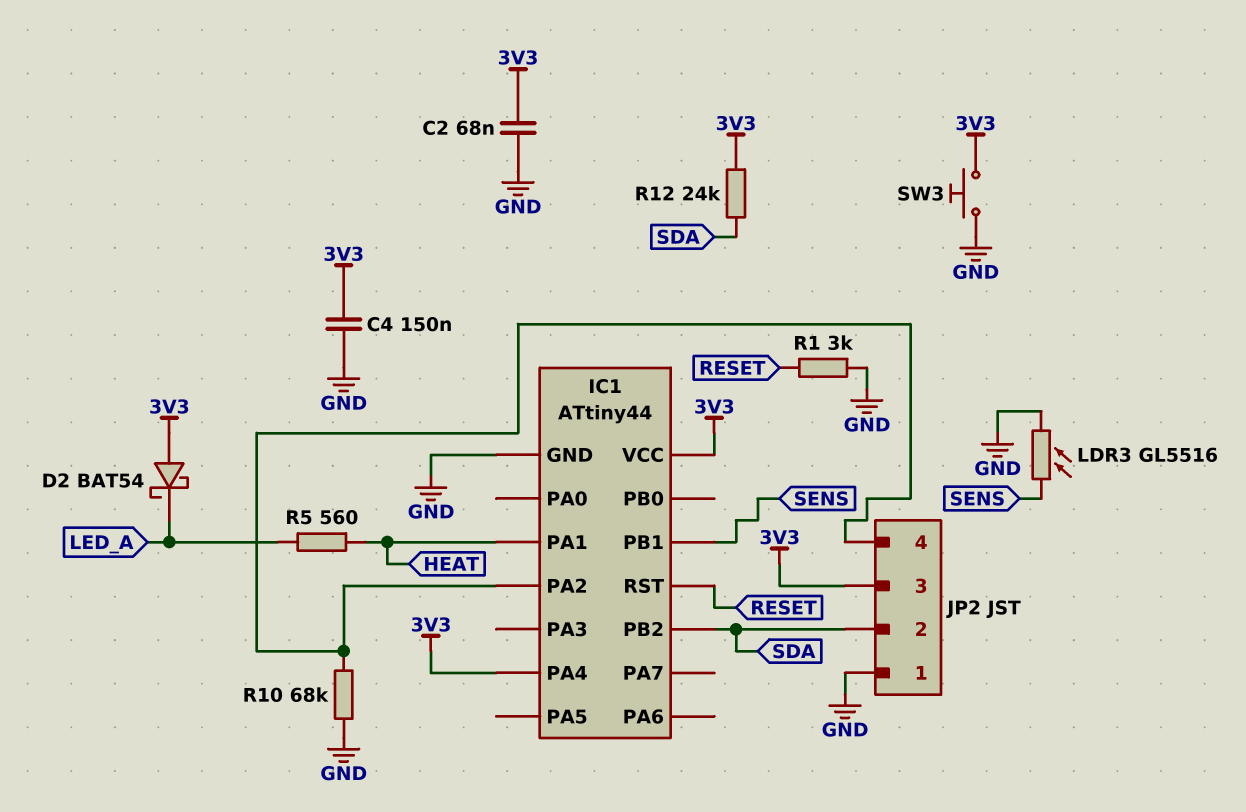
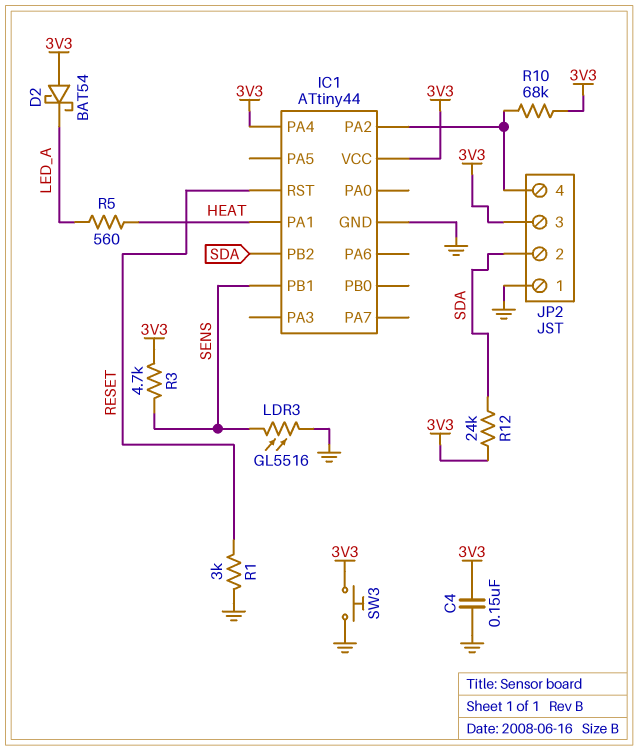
C2: 68nF (3V3, GND) -> none
R3: none -> 4.7k (3V3, SENS)
R10: 68k (GND, IC1/PA2) -> 68k (3V3, IC1/PA2)

